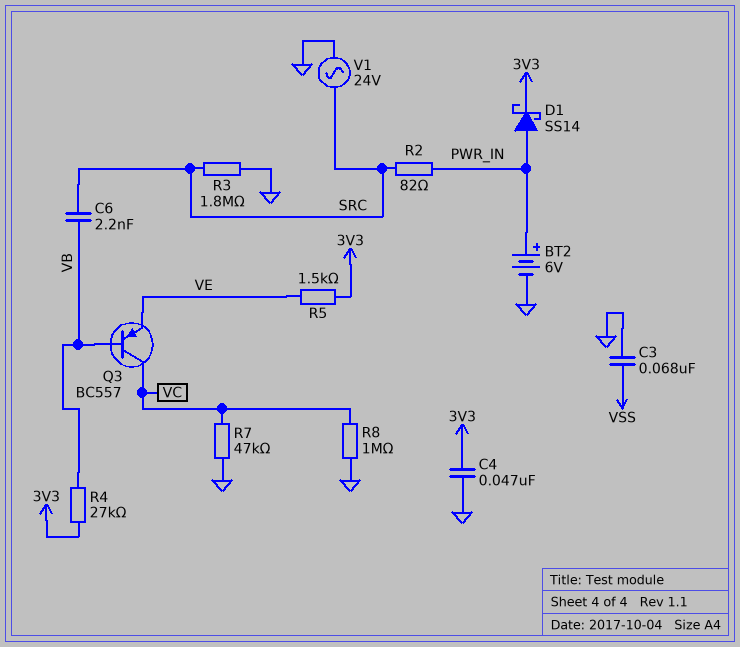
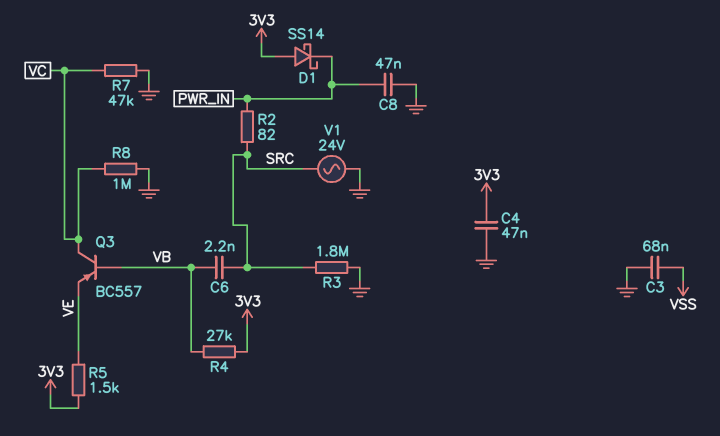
BT2: 6V (plus PWR_IN, minus GND) -> none
C8: none -> 47nF (GND, PWR_IN)
D1: schottky SS14 (A PWR_IN, K 3V3) -> schottky SS14 (A 3V3, K PWR_IN)

